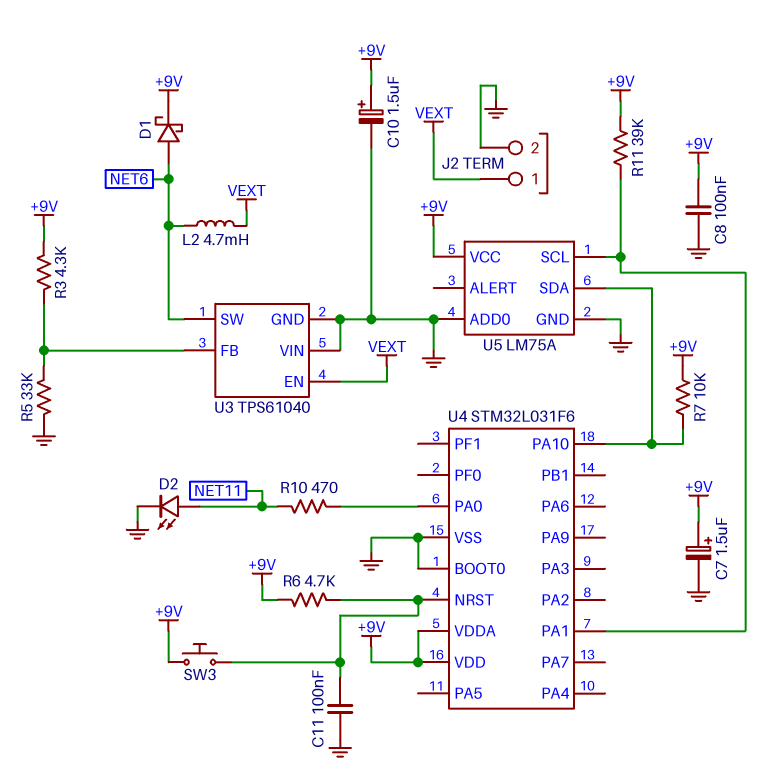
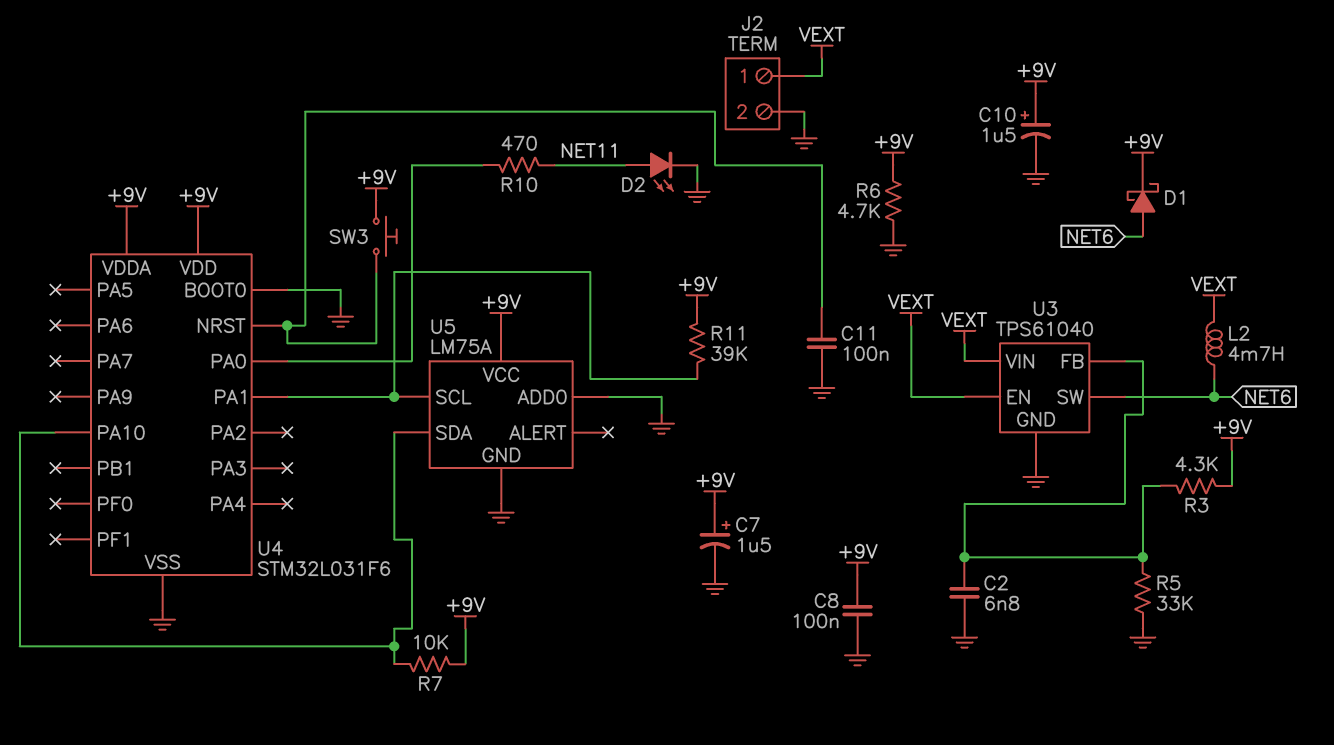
C2: none -> 6.8nF (GND, U3/FB)
R6: 4.7k (+9V, U4/NRST) -> 4.7k (+9V, GND)
U3 pin VIN: GND -> VEXT

